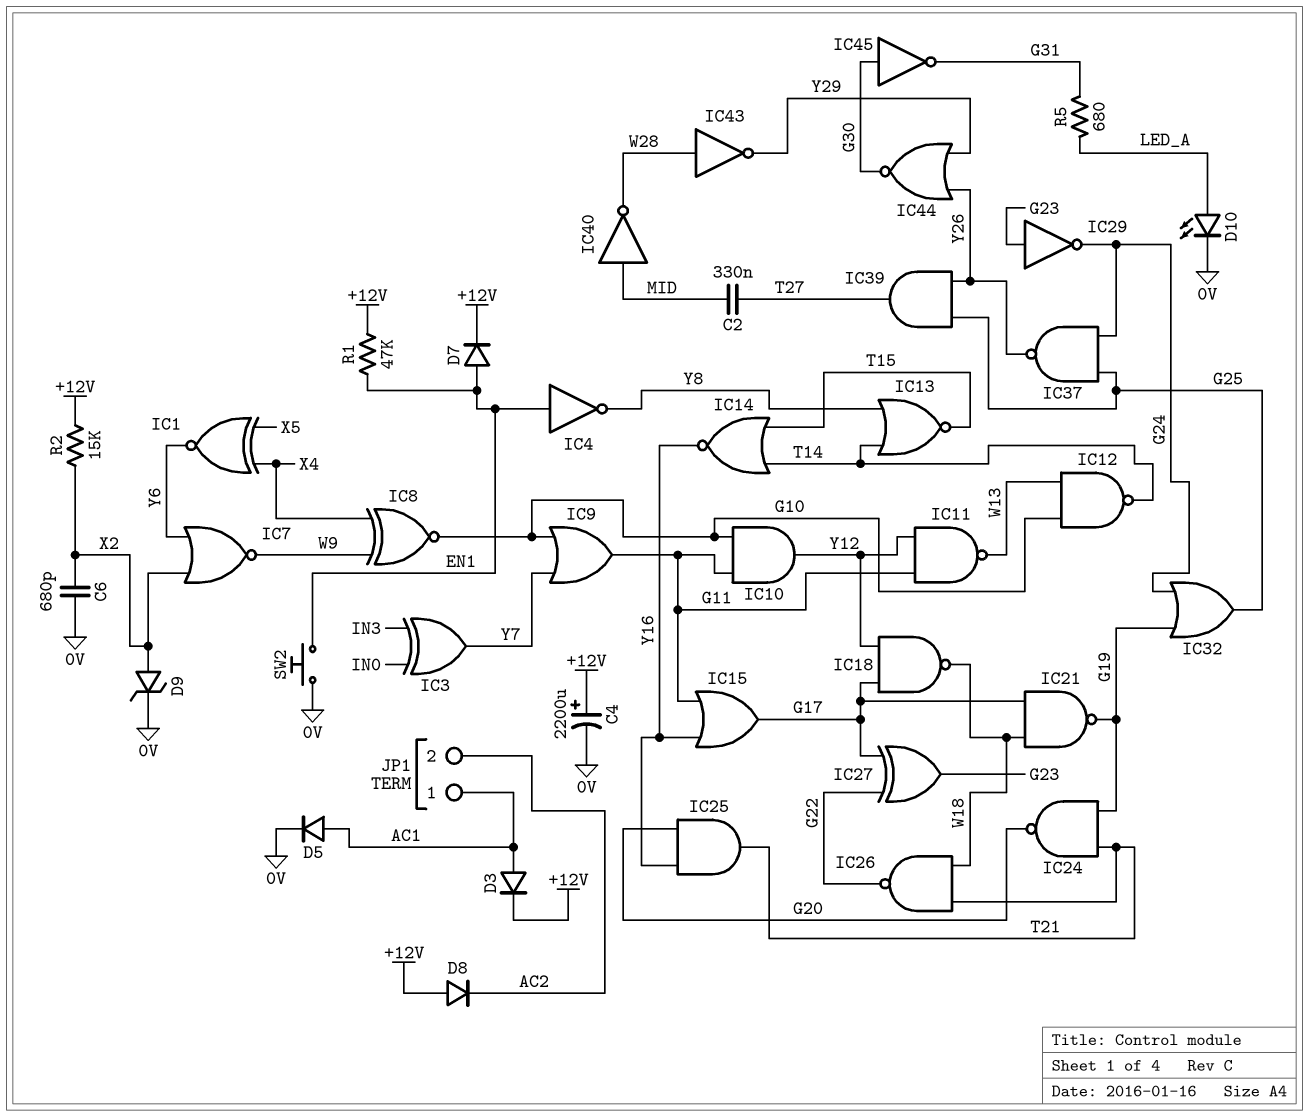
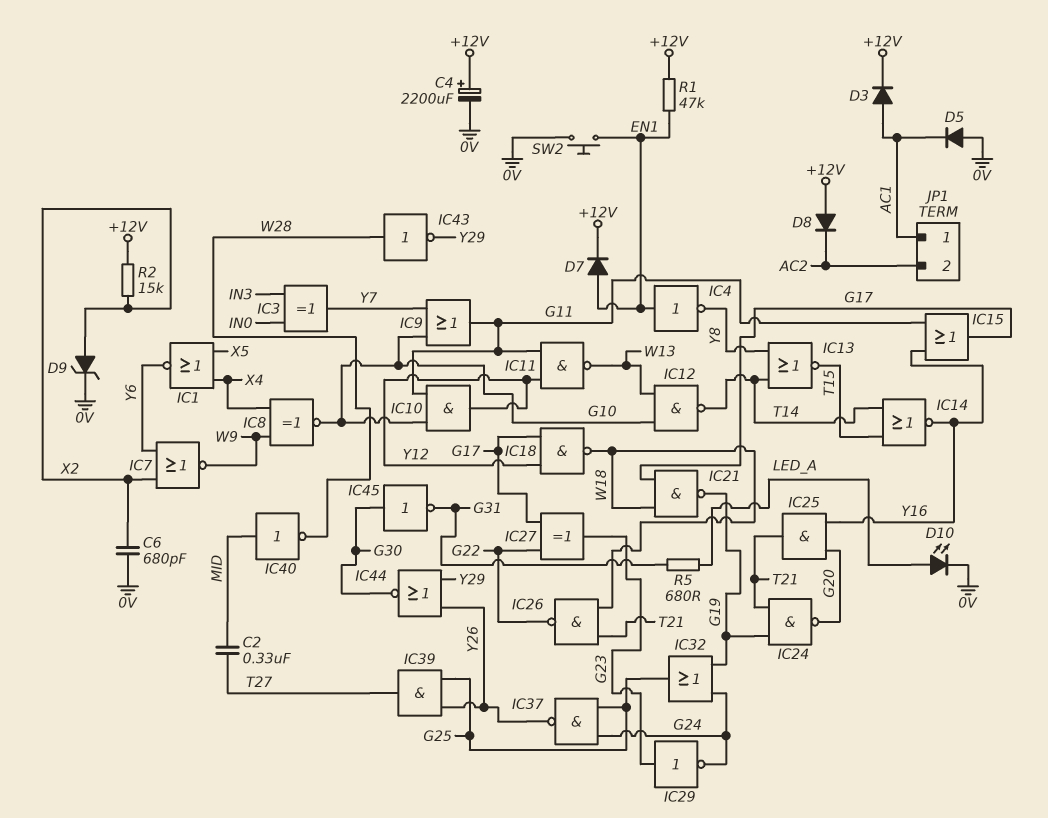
D5: diode (A AC1, K 0V) -> diode (A 0V, K AC1)
IC1: XNOR (in X4, in X5, out Y6) -> NOR (in X4, in X5, out Y6)

